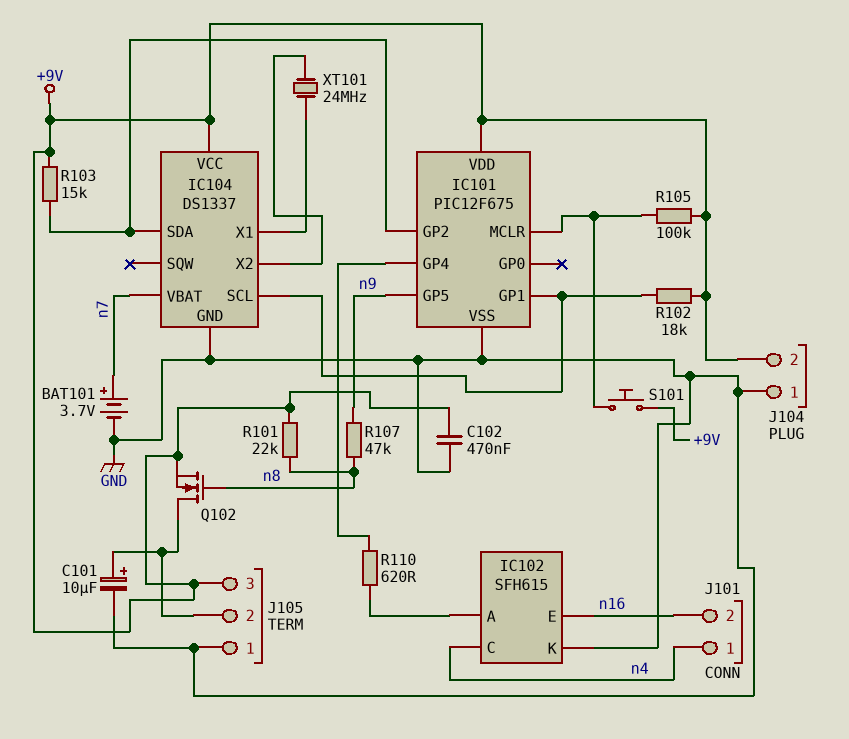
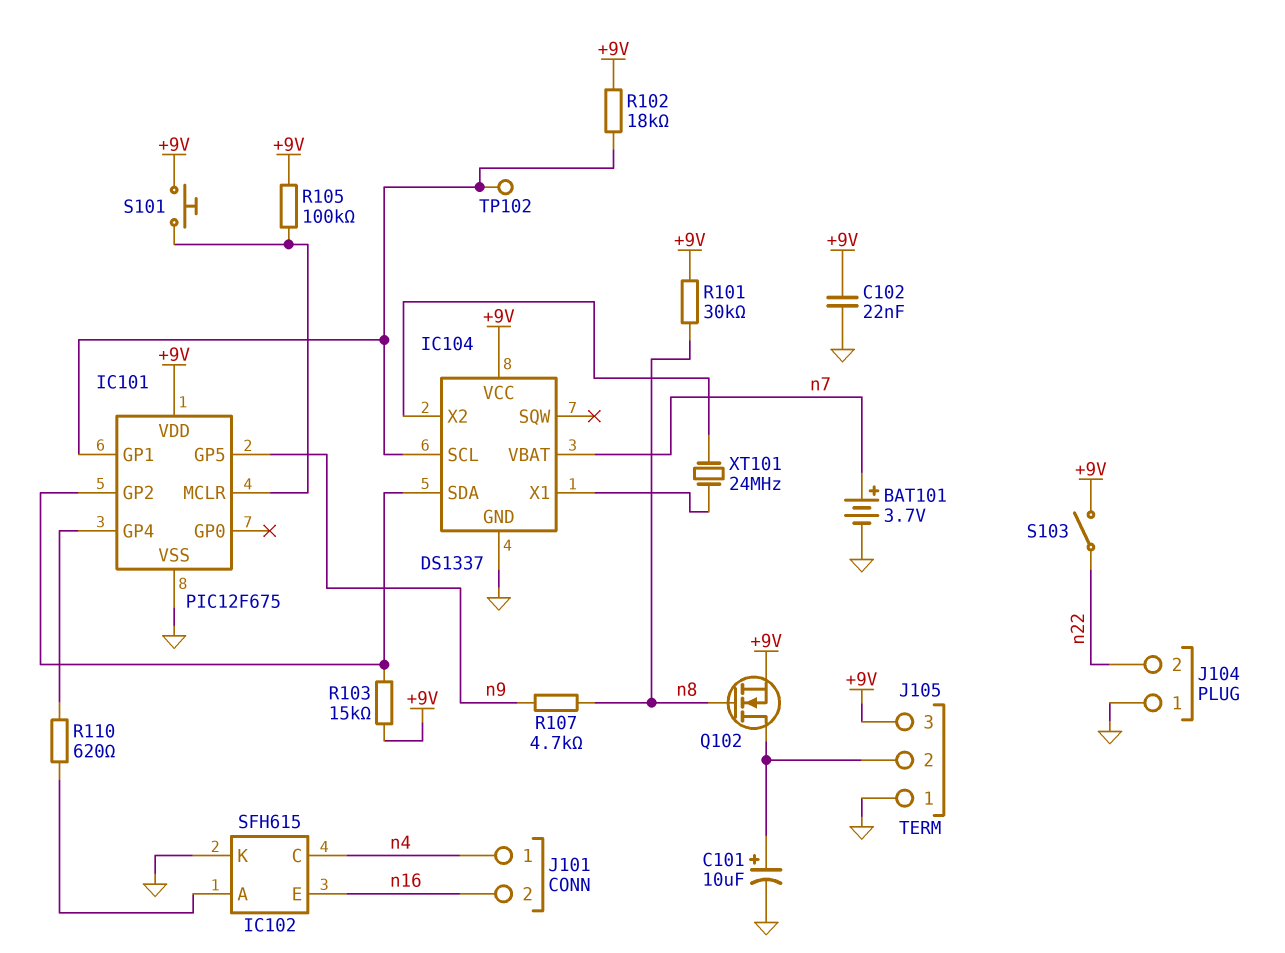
C102: 470nF (+9V, GND) -> 22nF (+9V, GND)
J104 pin 2: +9V -> n22
R101: 22k (+9V, n8) -> 30k (+9V, n8)
R107: 47k (n8, n9) -> 4.7k (n8, n9)
S103: none -> switch (+9V, n22)
TP102: none -> test point (IC101/GP1)

